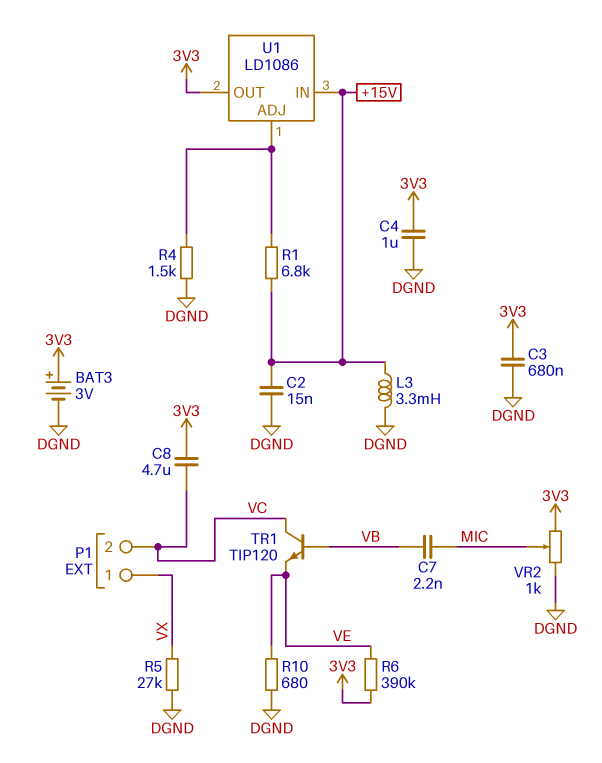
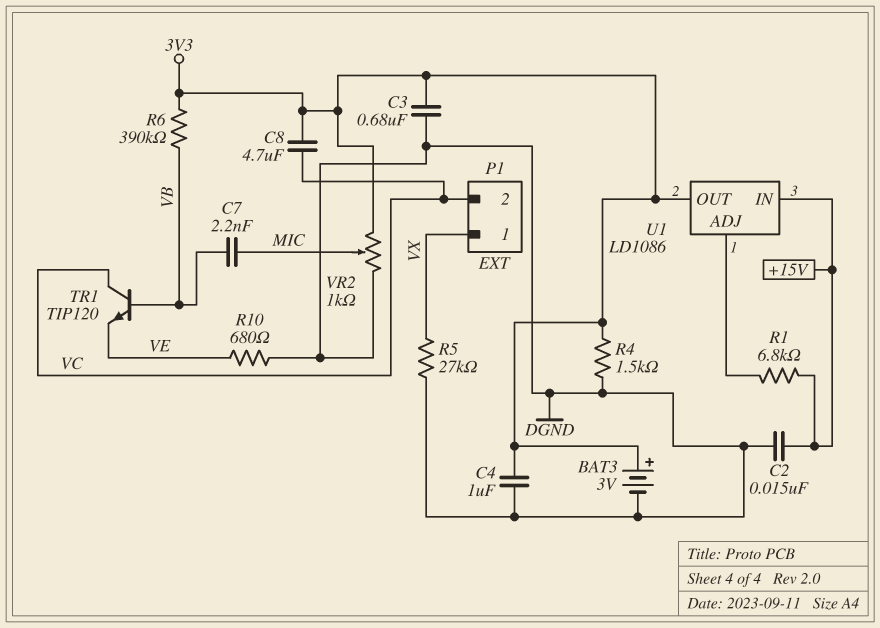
L3: 3.3mH (+15V, DGND) -> none
R4: 1.5k (DGND, U1/ADJ) -> 1.5k (3V3, DGND)
R6: 390k (3V3, VE) -> 390k (3V3, VB)

